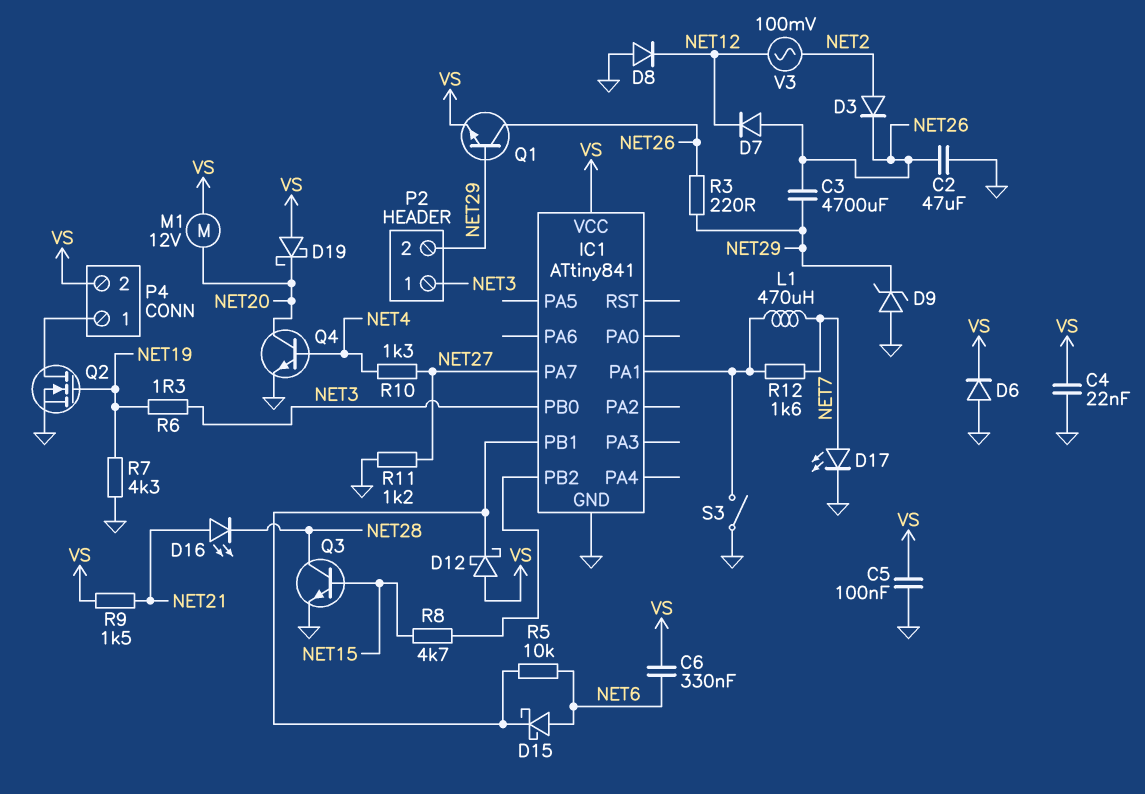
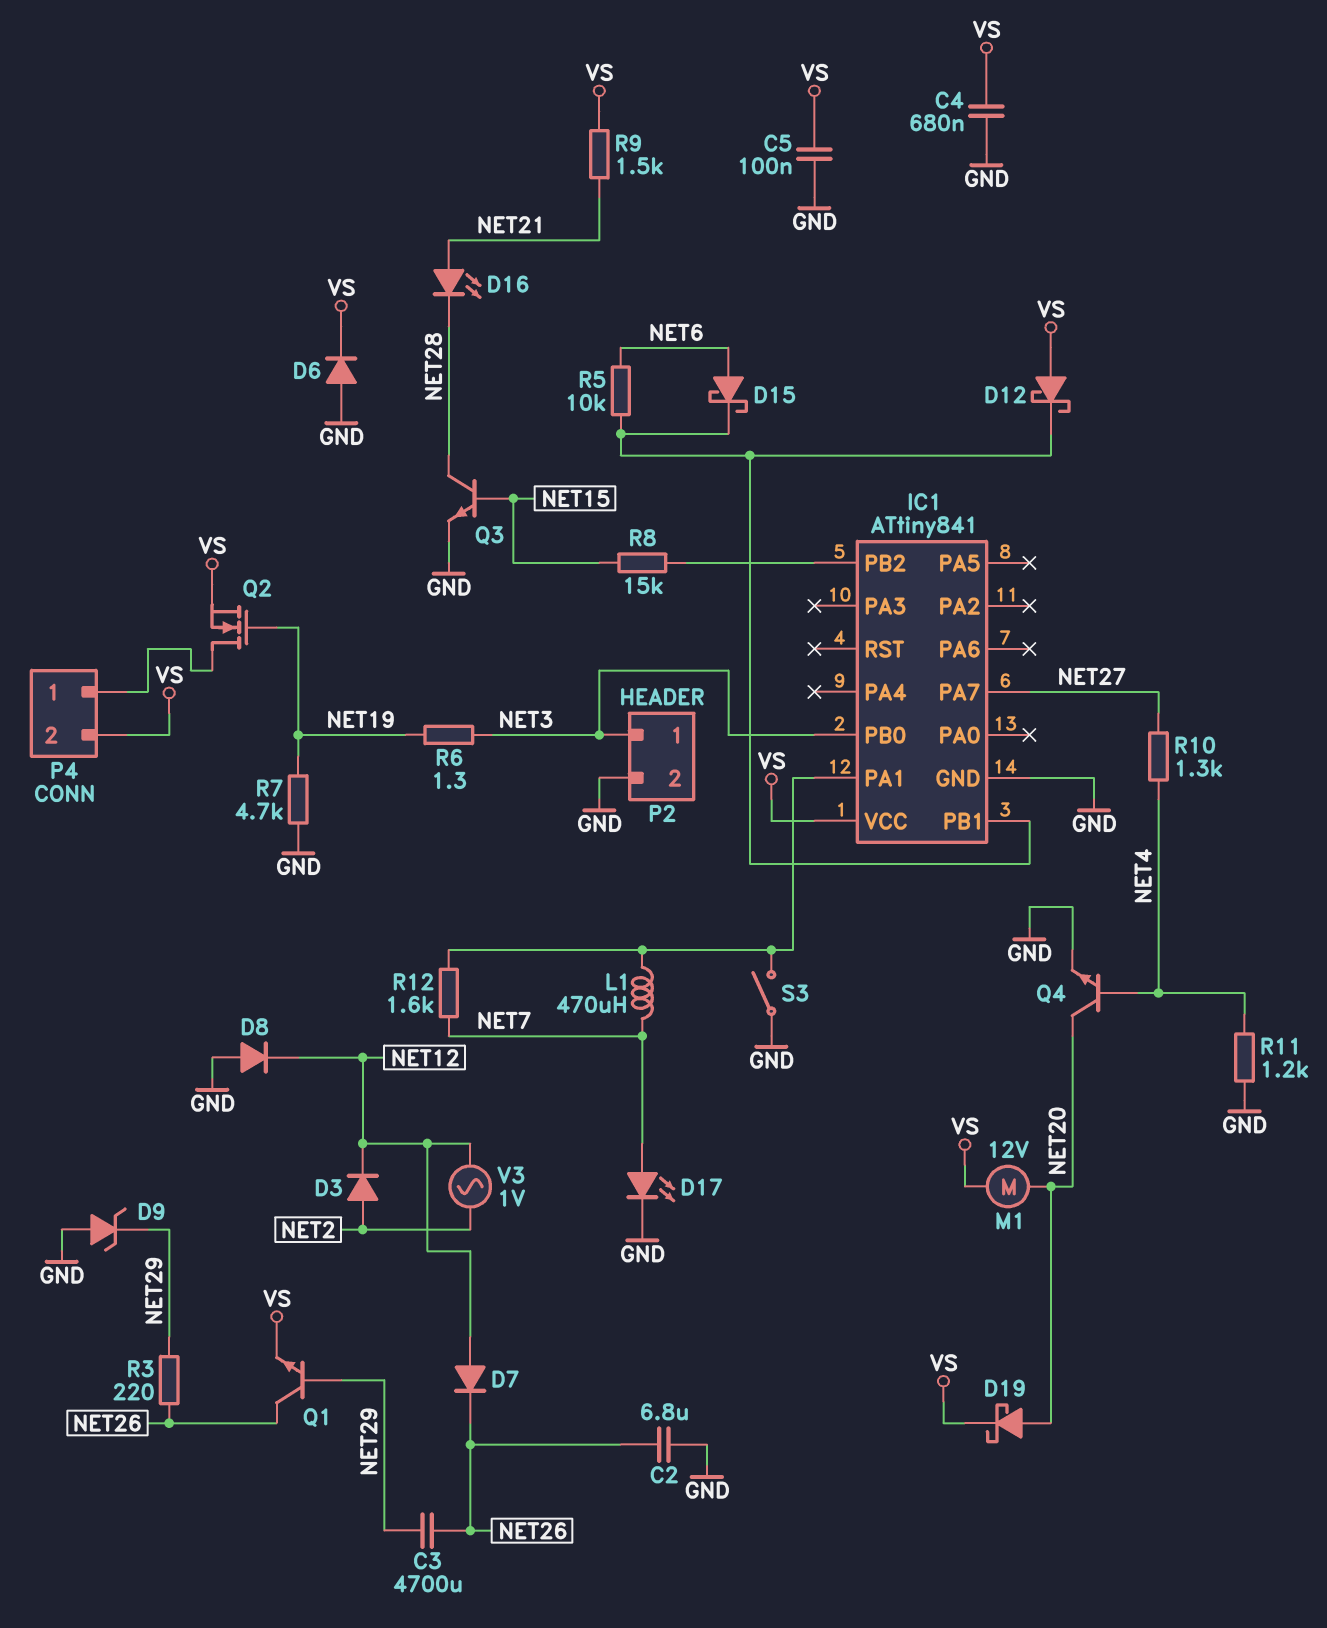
C2: 47uF (GND, NET26) -> 6.8uF (GND, NET26)
C4: 22nF (GND, VS) -> 680nF (GND, VS)
C6: 330nF (NET6, VS) -> none
D3: diode (A NET2, K NET26) -> diode (A NET2, K NET12)
D7: diode (A NET26, K NET12) -> diode (A NET12, K NET26)
D19: schottky (A VS, K NET20) -> schottky (A NET20, K VS)
P2 pin 2: NET29 -> GND
Q2: NMOS (G NET19, D P4/1, S GND) -> NMOS (G NET19, D P4/1, S VS)
R7: 4.3k (GND, NET19) -> 4.7k (GND, NET19)
R8: 4.7k (IC1/PB2, NET15) -> 15k (IC1/PB2, NET15)
R11: 1.2k (GND, NET27) -> 1.2k (GND, NET4)
V3: AC 100mV (NET2, NET12) -> AC 1V (NET2, NET12)

